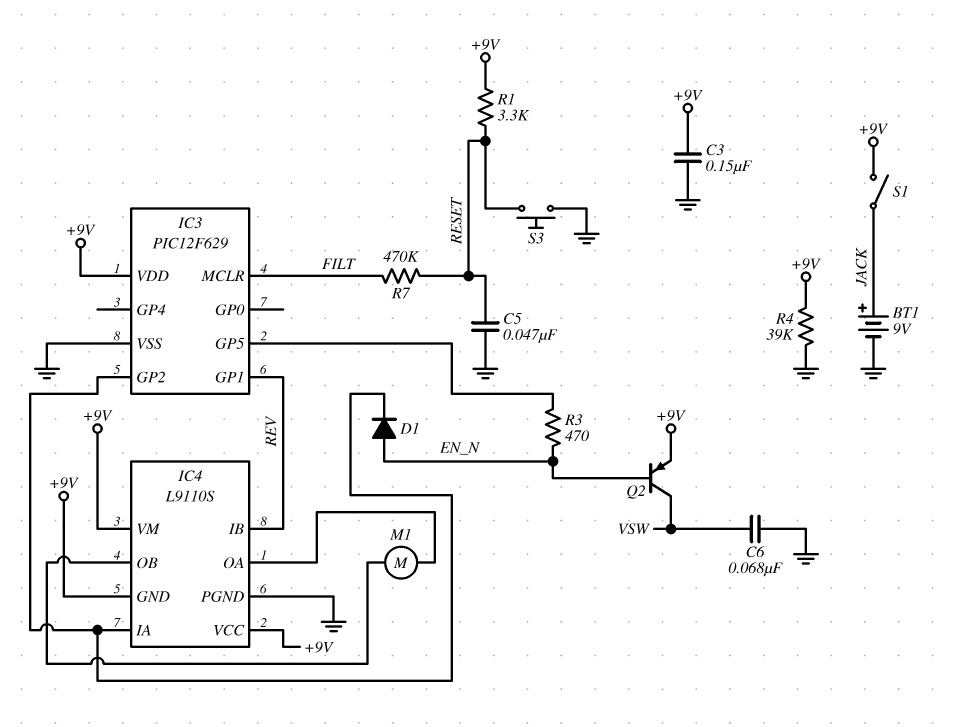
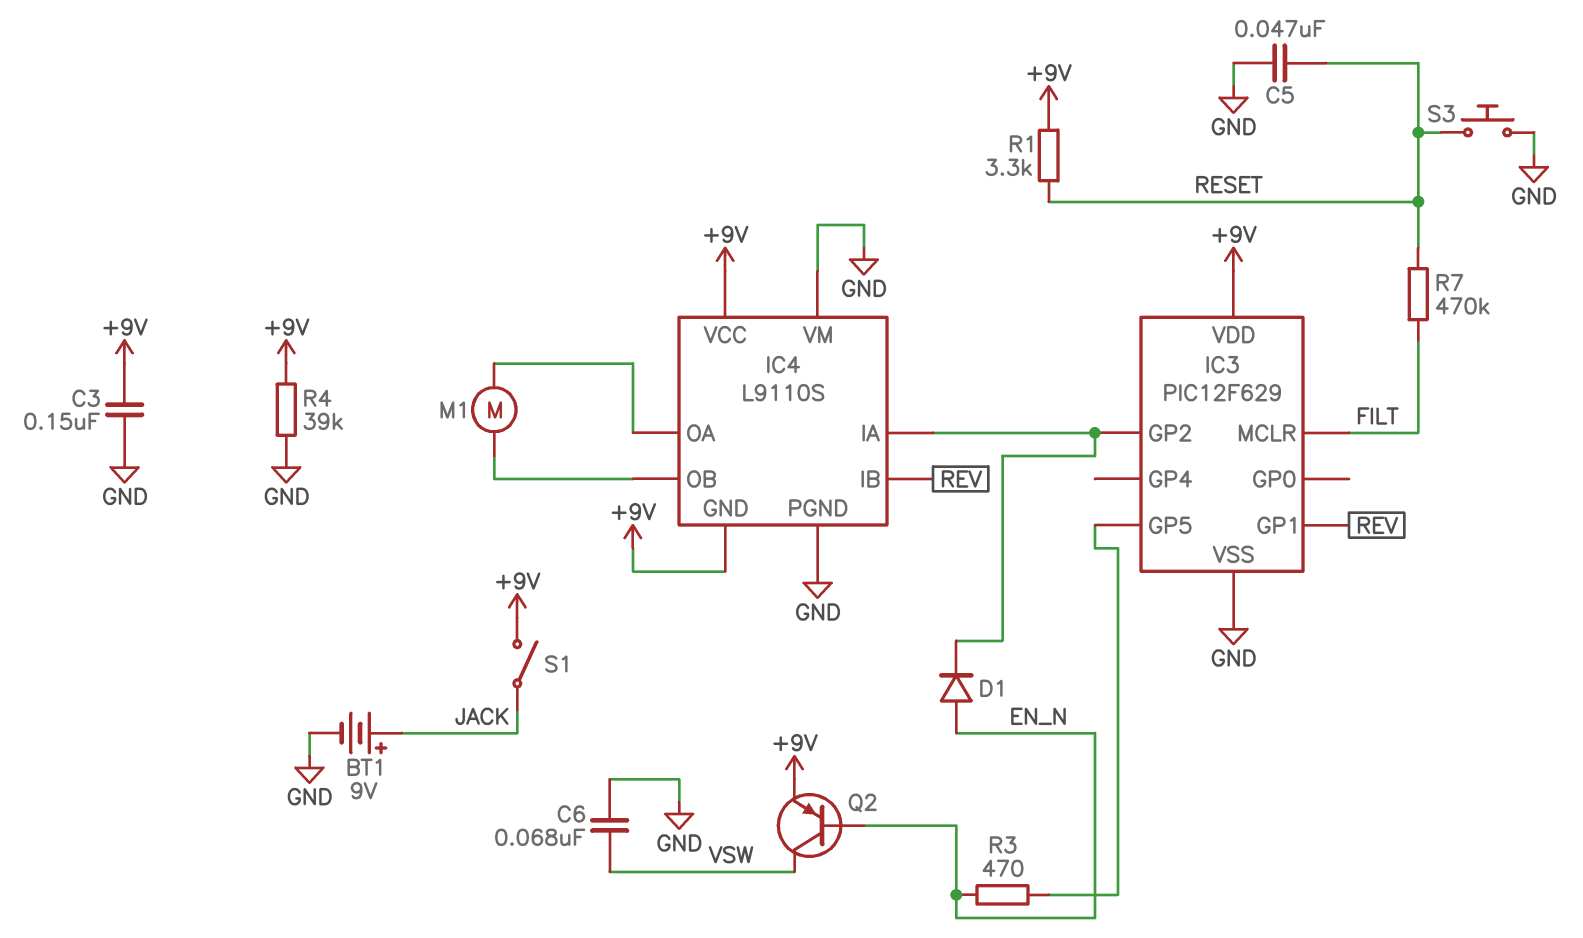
IC4 pin VM: +9V -> GND

